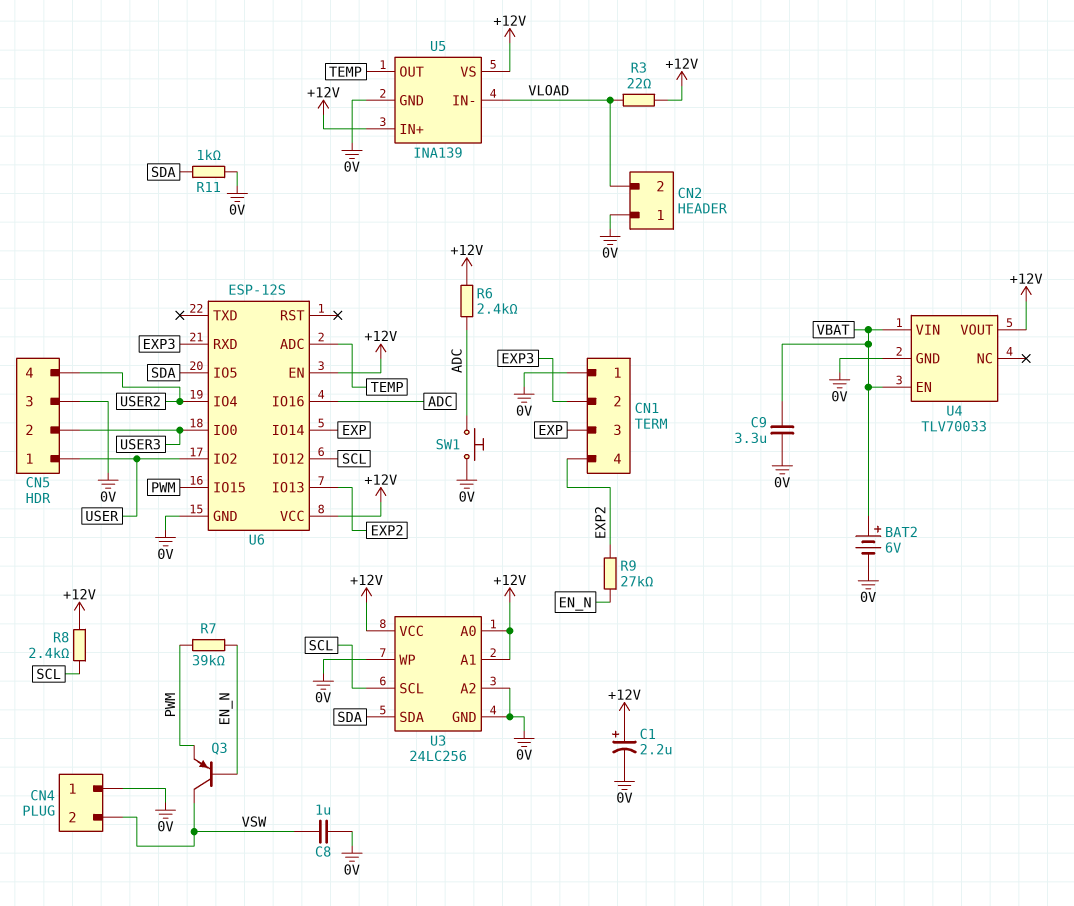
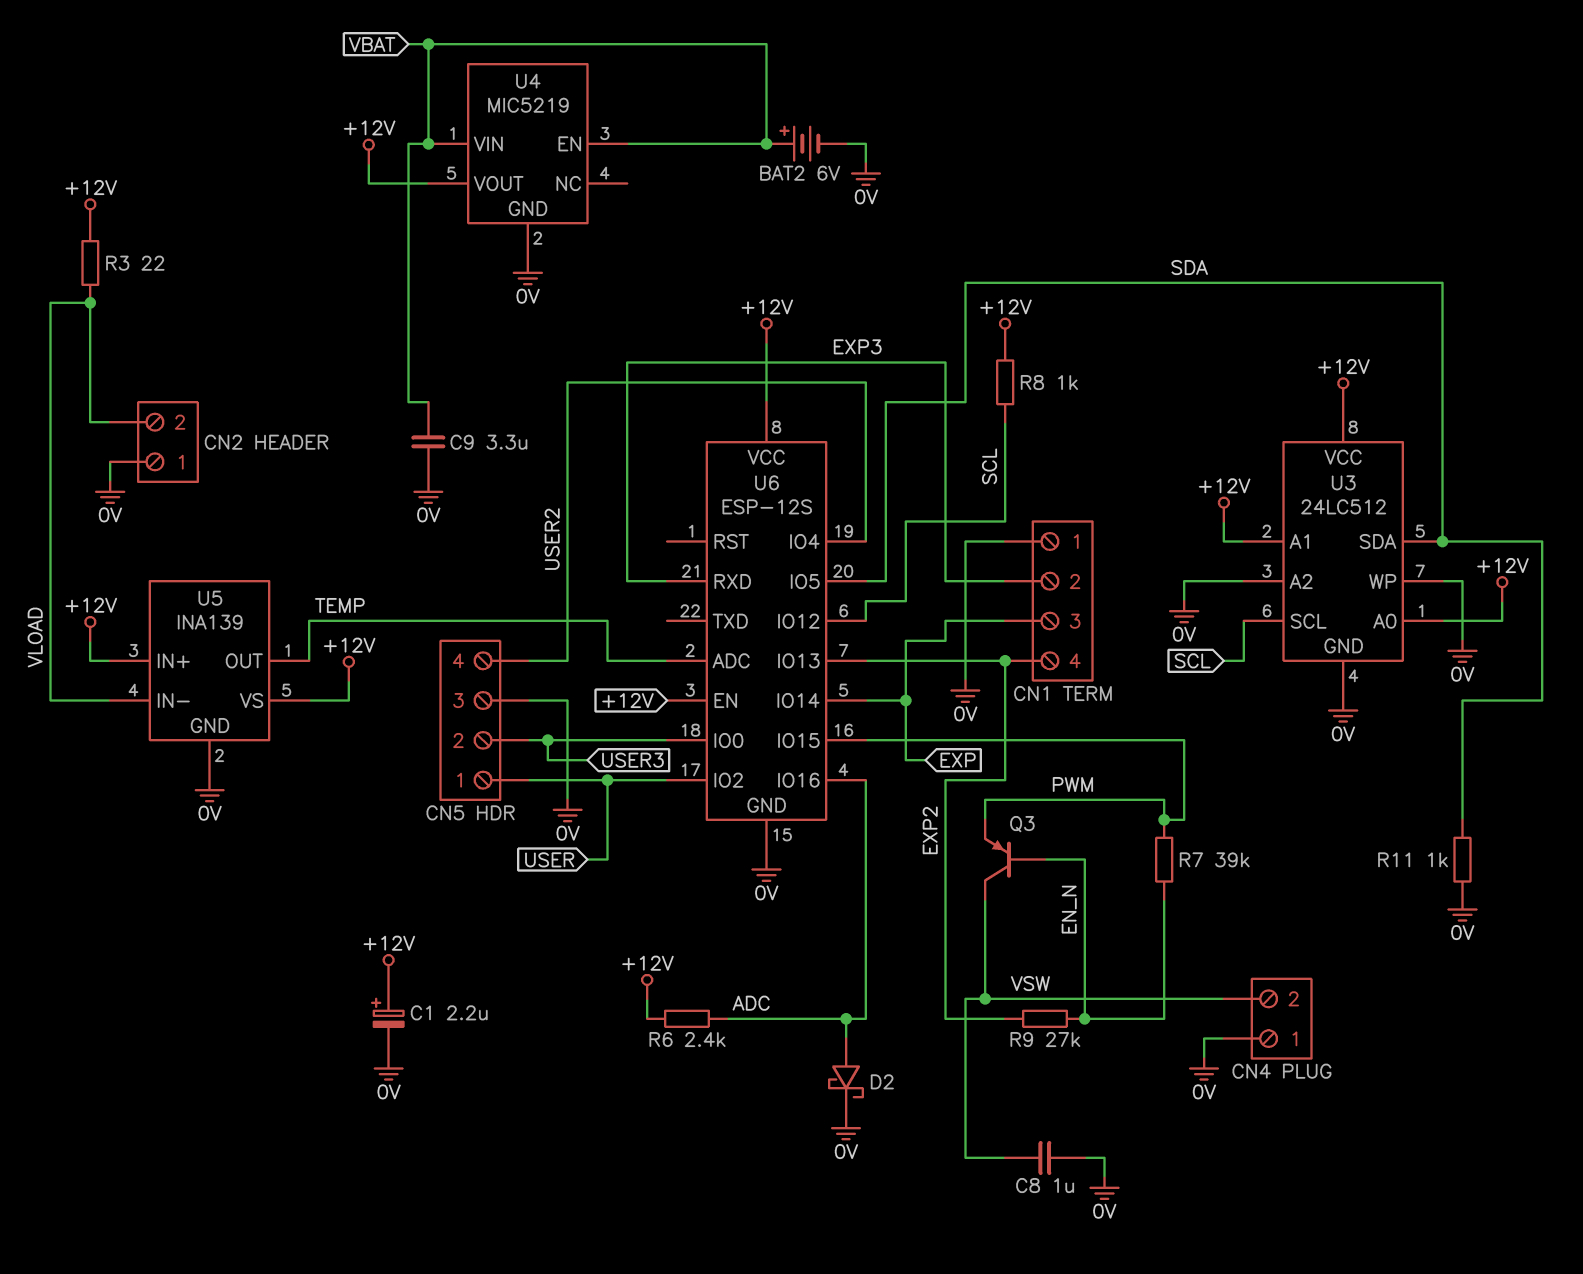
D2: none -> schottky (A ADC, K 0V)
R8: 2.4k (+12V, SCL) -> 1k (+12V, SCL)
SW1: button (0V, ADC) -> none
U3: 24LC256 -> 24LC512
U4: TLV70033 -> MIC5219

